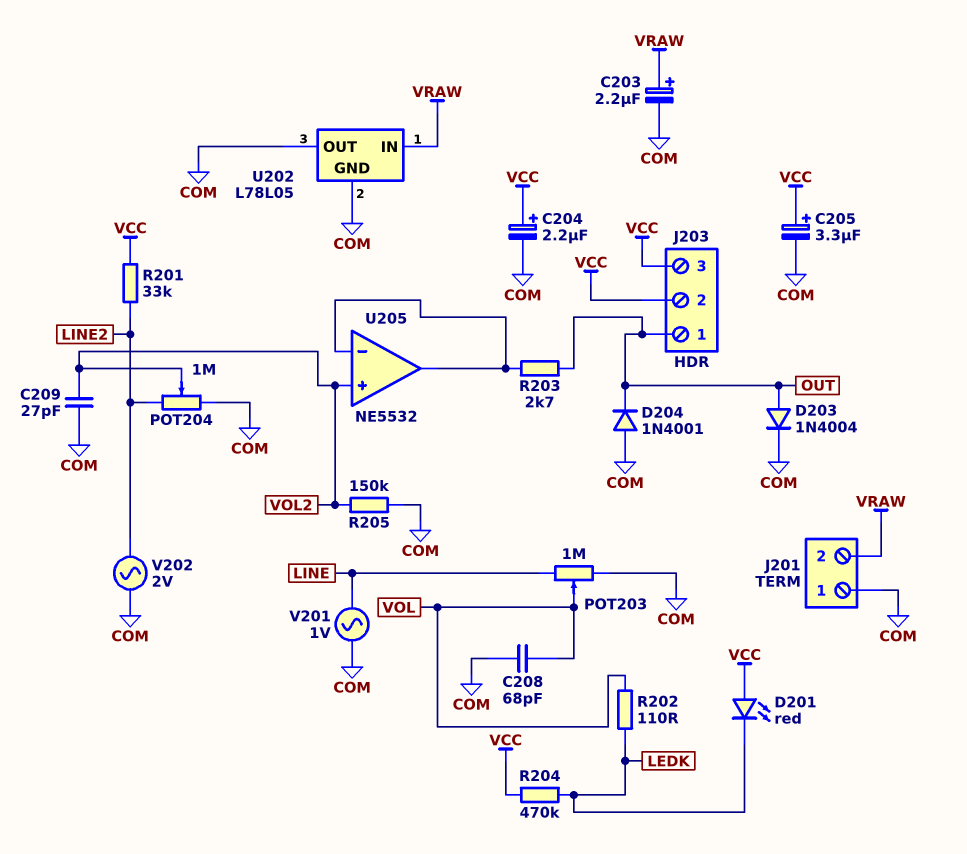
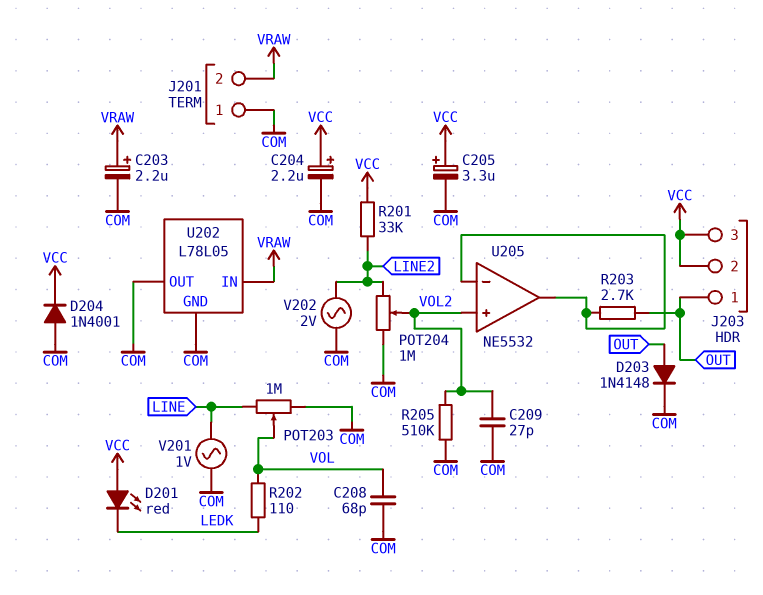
D203: diode 1N4004 (A OUT, K COM) -> diode 1N4148 (A OUT, K COM)
D204: diode 1N4001 (A COM, K OUT) -> diode 1N4001 (A COM, K VCC)
R204: 470k (LEDK, VCC) -> none
R205: 150k (COM, VOL2) -> 510k (COM, VOL2)

